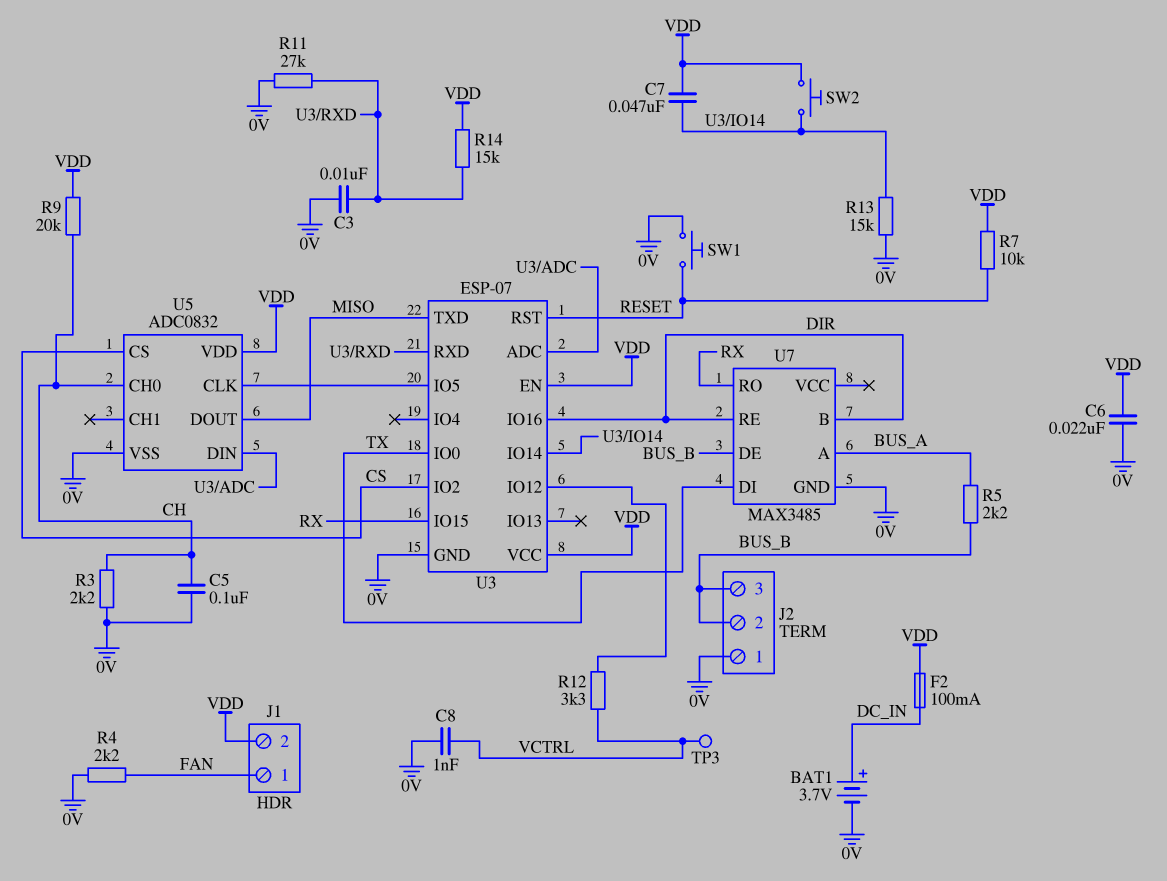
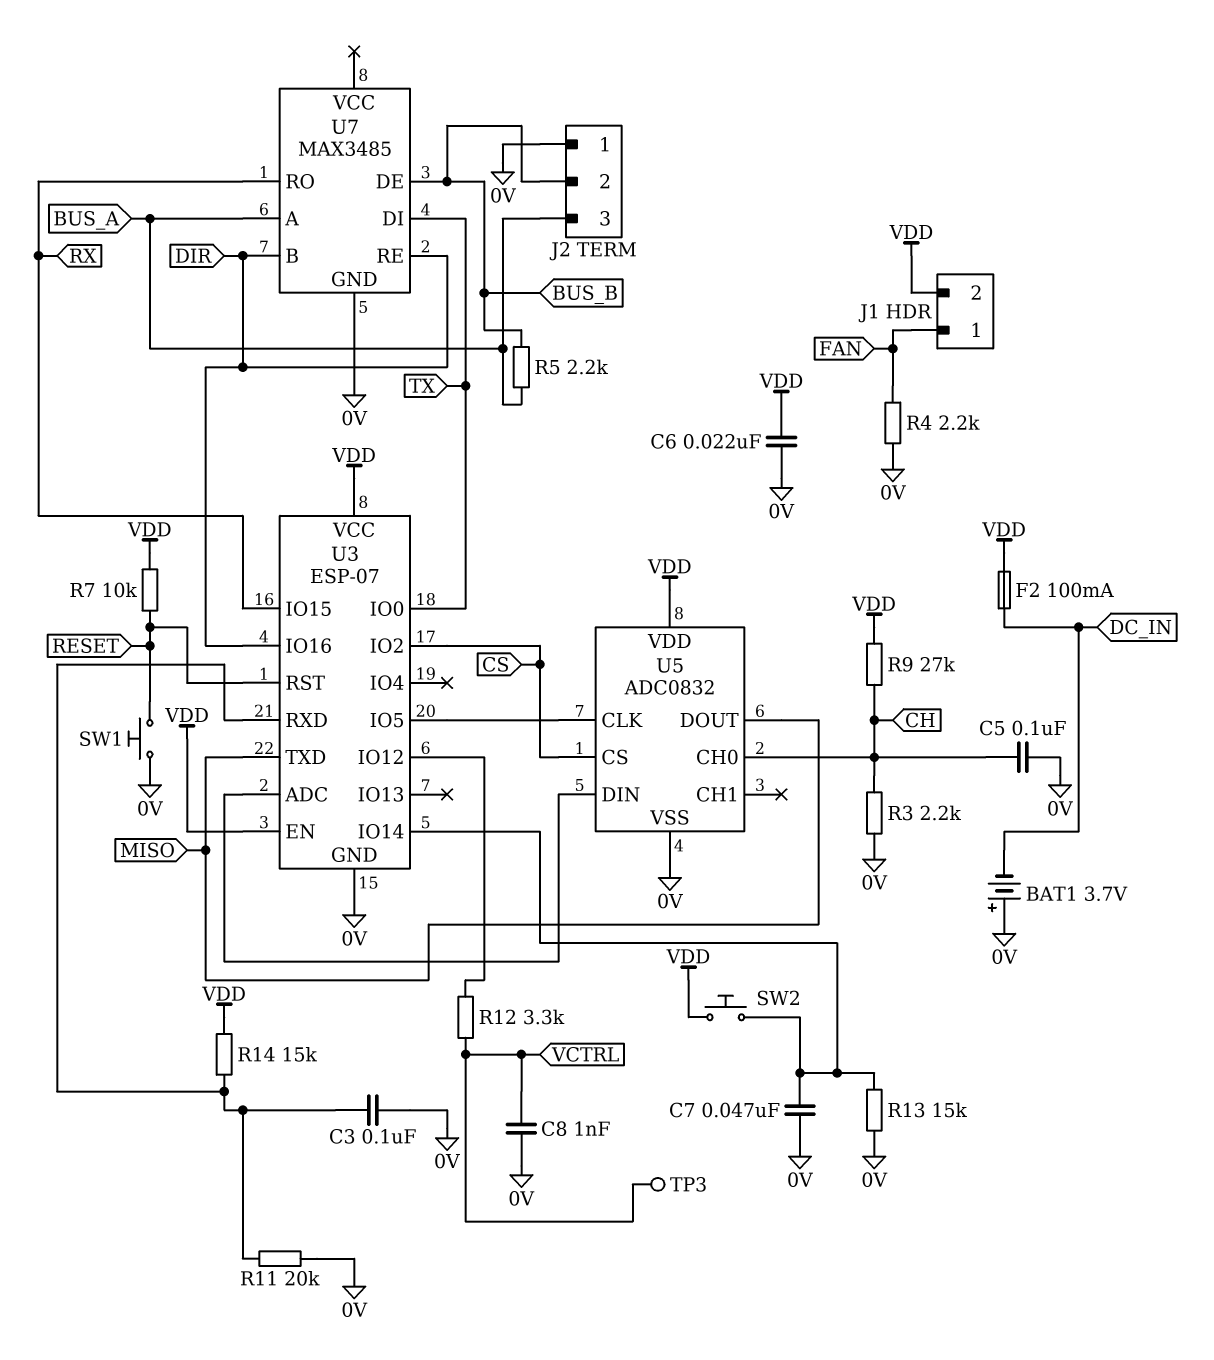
BAT1: 3.7V (plus DC_IN, minus 0V) -> 3.7V (plus 0V, minus DC_IN)
C3: 10nF (0V, U3/RXD) -> 100nF (0V, U3/RXD)
C7: 47nF (U3/IO14, VDD) -> 47nF (0V, U3/IO14)
J2 pin 3: BUS_B -> BUS_A
R9: 20k (CH, VDD) -> 27k (CH, VDD)
R11: 27k (0V, U3/RXD) -> 20k (0V, U3/RXD)

